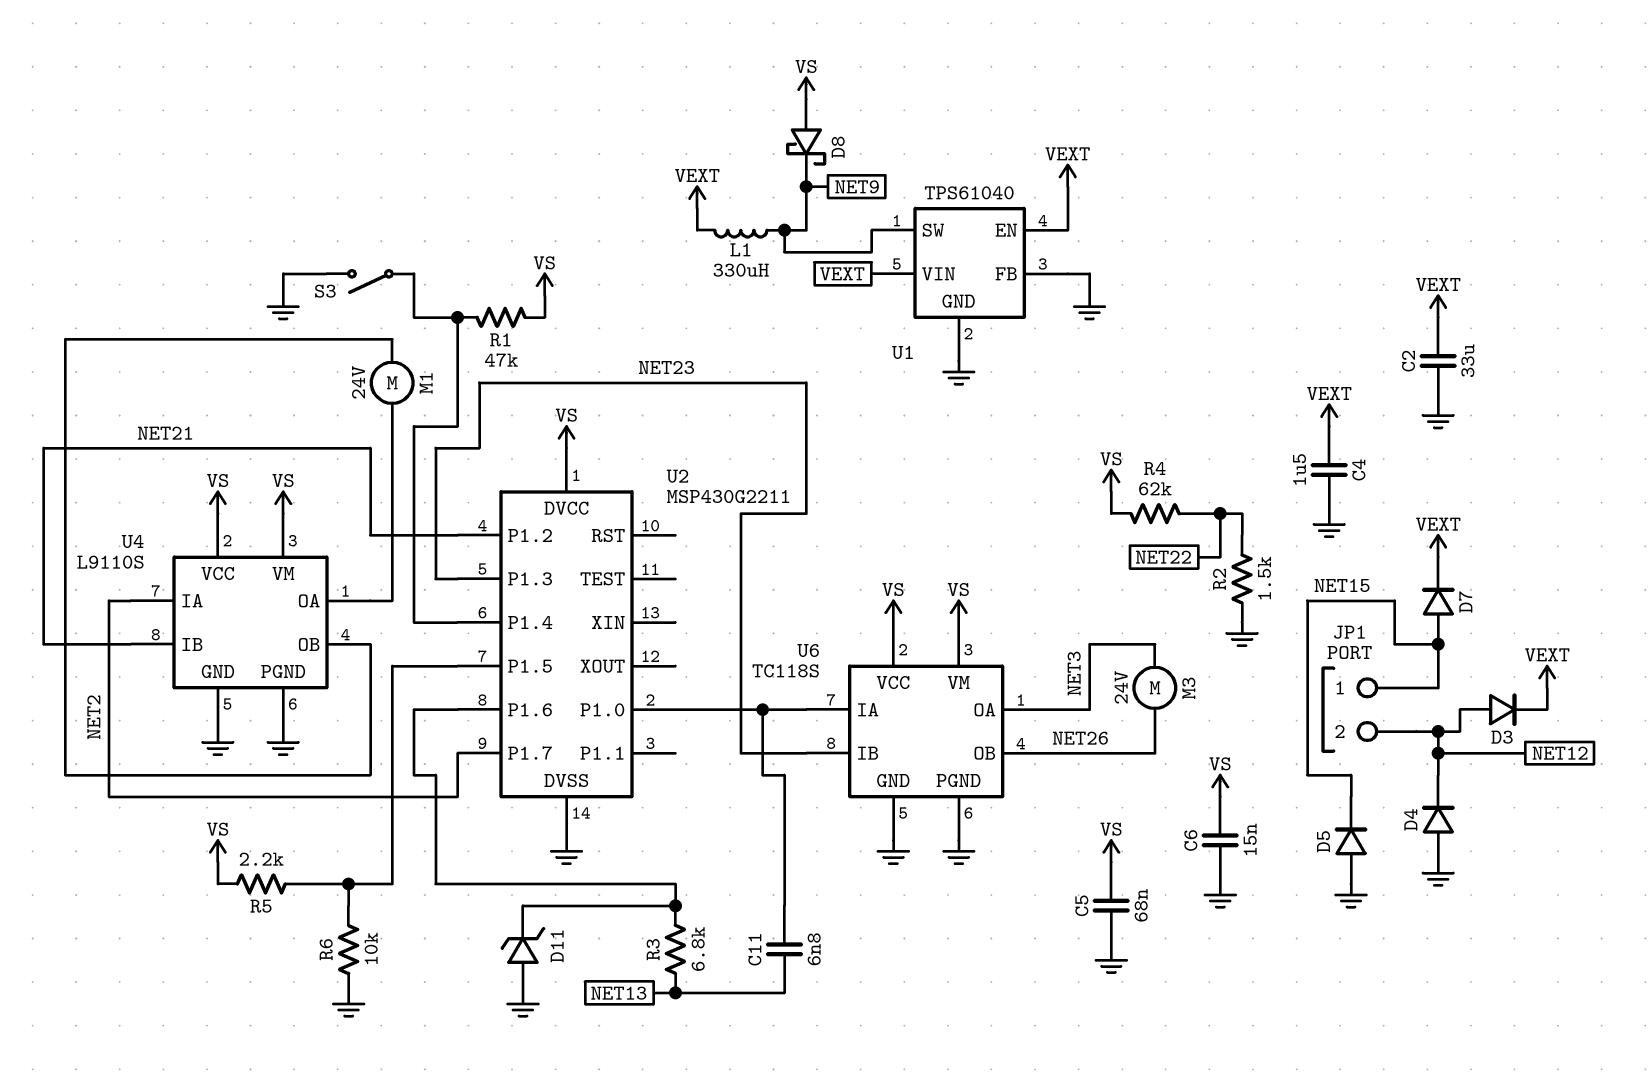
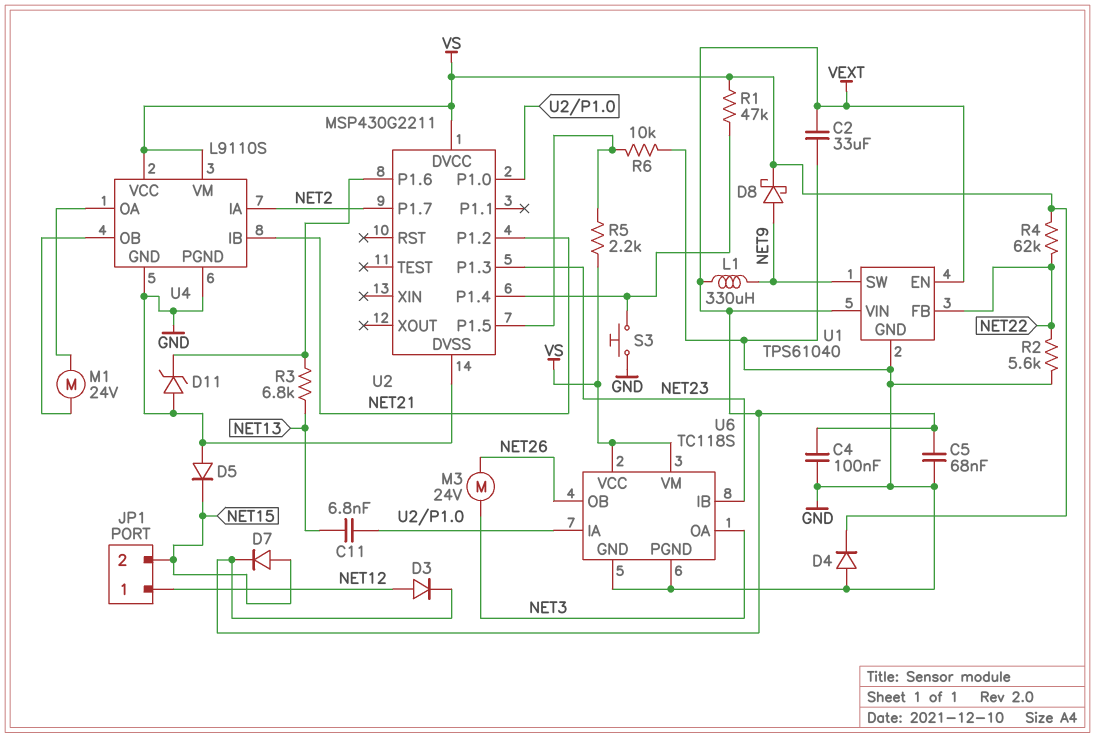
C4: 1.5uF (GND, VEXT) -> 100nF (GND, VEXT)
C5: 68nF (GND, VS) -> 68nF (GND, VEXT)
C6: 15nF (GND, VS) -> none
D4: diode (A GND, K NET12) -> diode (A GND, K VS)
D8: schottky (A VS, K NET9) -> schottky (A NET9, K VS)
JP1 pin 1: NET15 -> NET12
JP1 pin 2: NET12 -> NET15
R2: 1.5k (GND, NET22) -> 5.6k (GND, NET22)
S3: switch (GND, U2/P1.4) -> button (GND, U2/P1.4)
U1 pin FB: GND -> NET22

